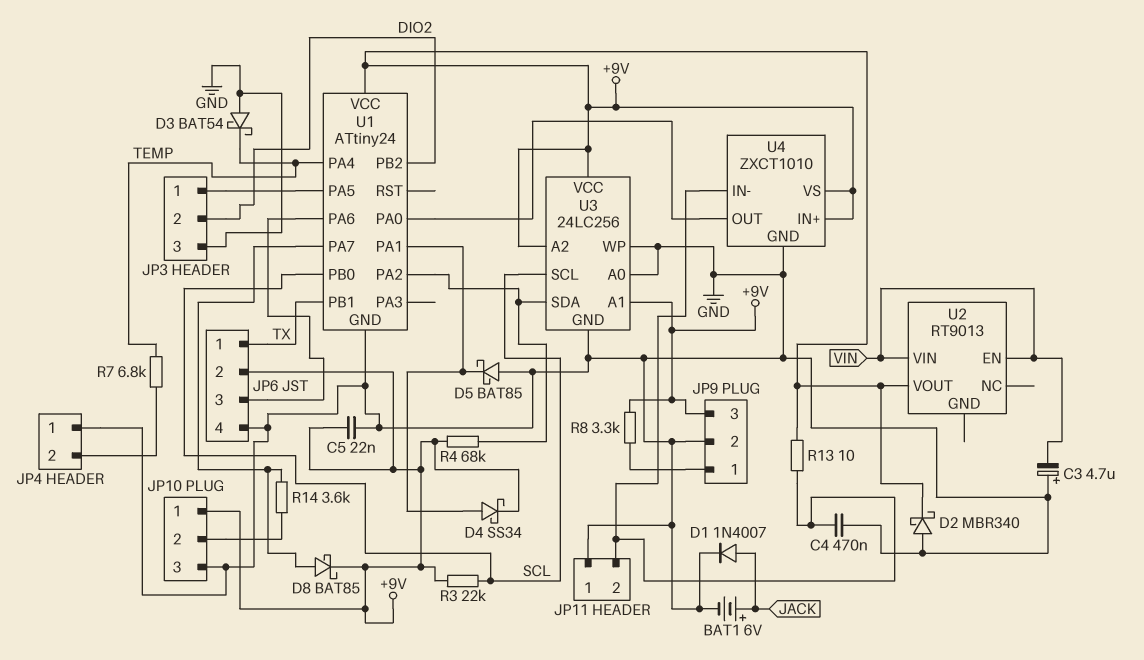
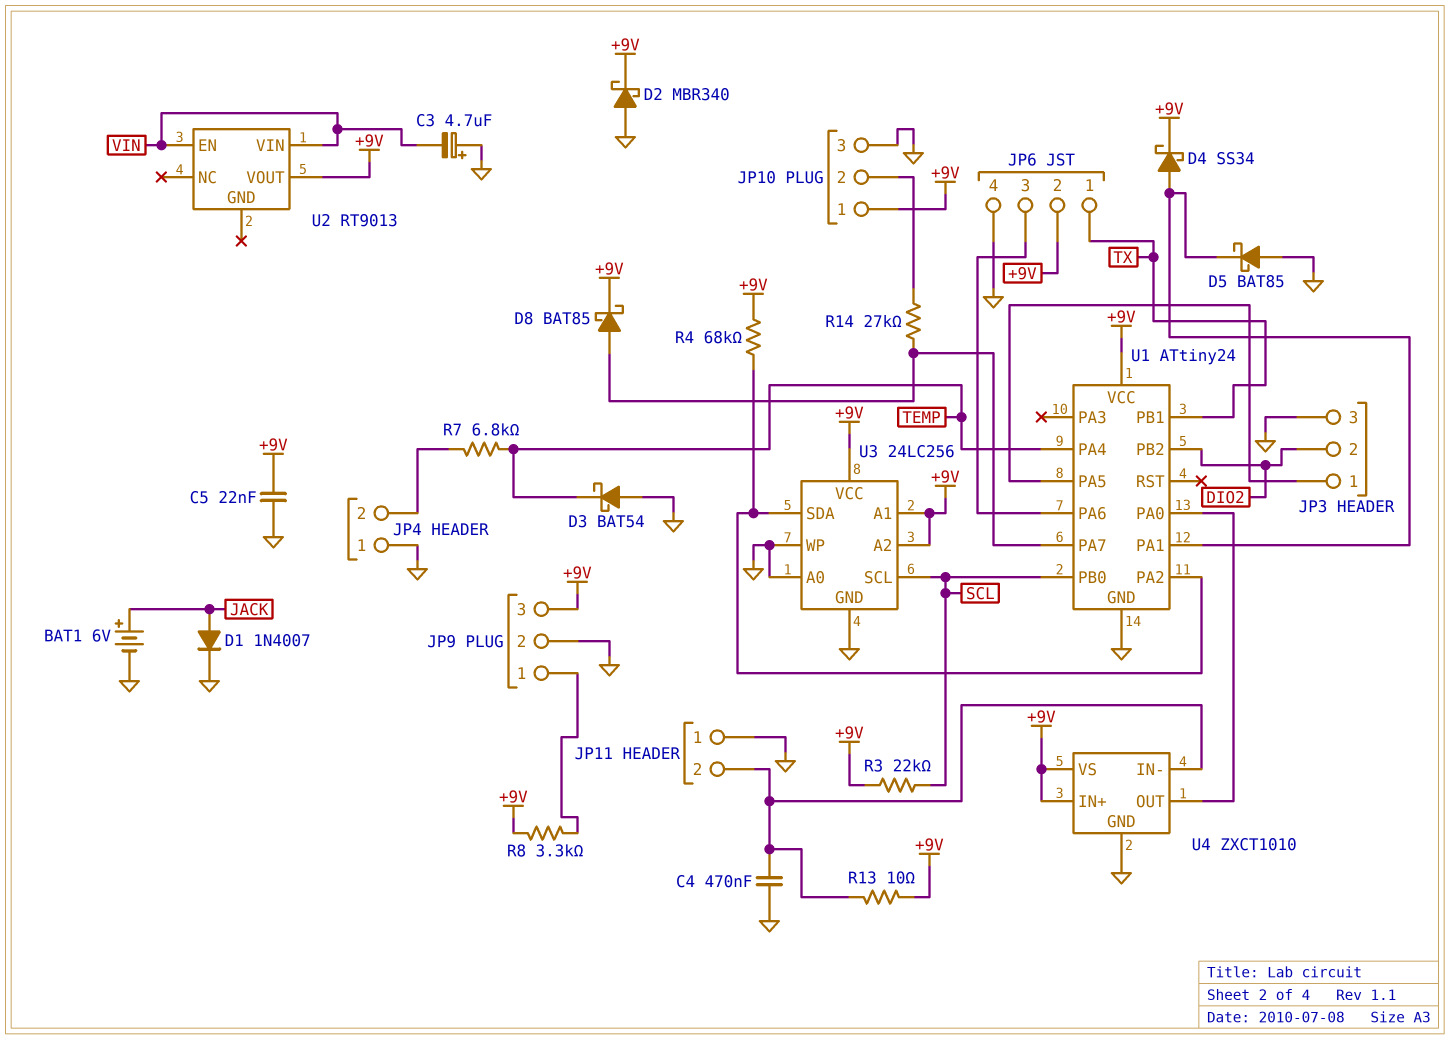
R14: 3.6k (JP10/2, U1/PA7) -> 27k (JP10/2, U1/PA7)

